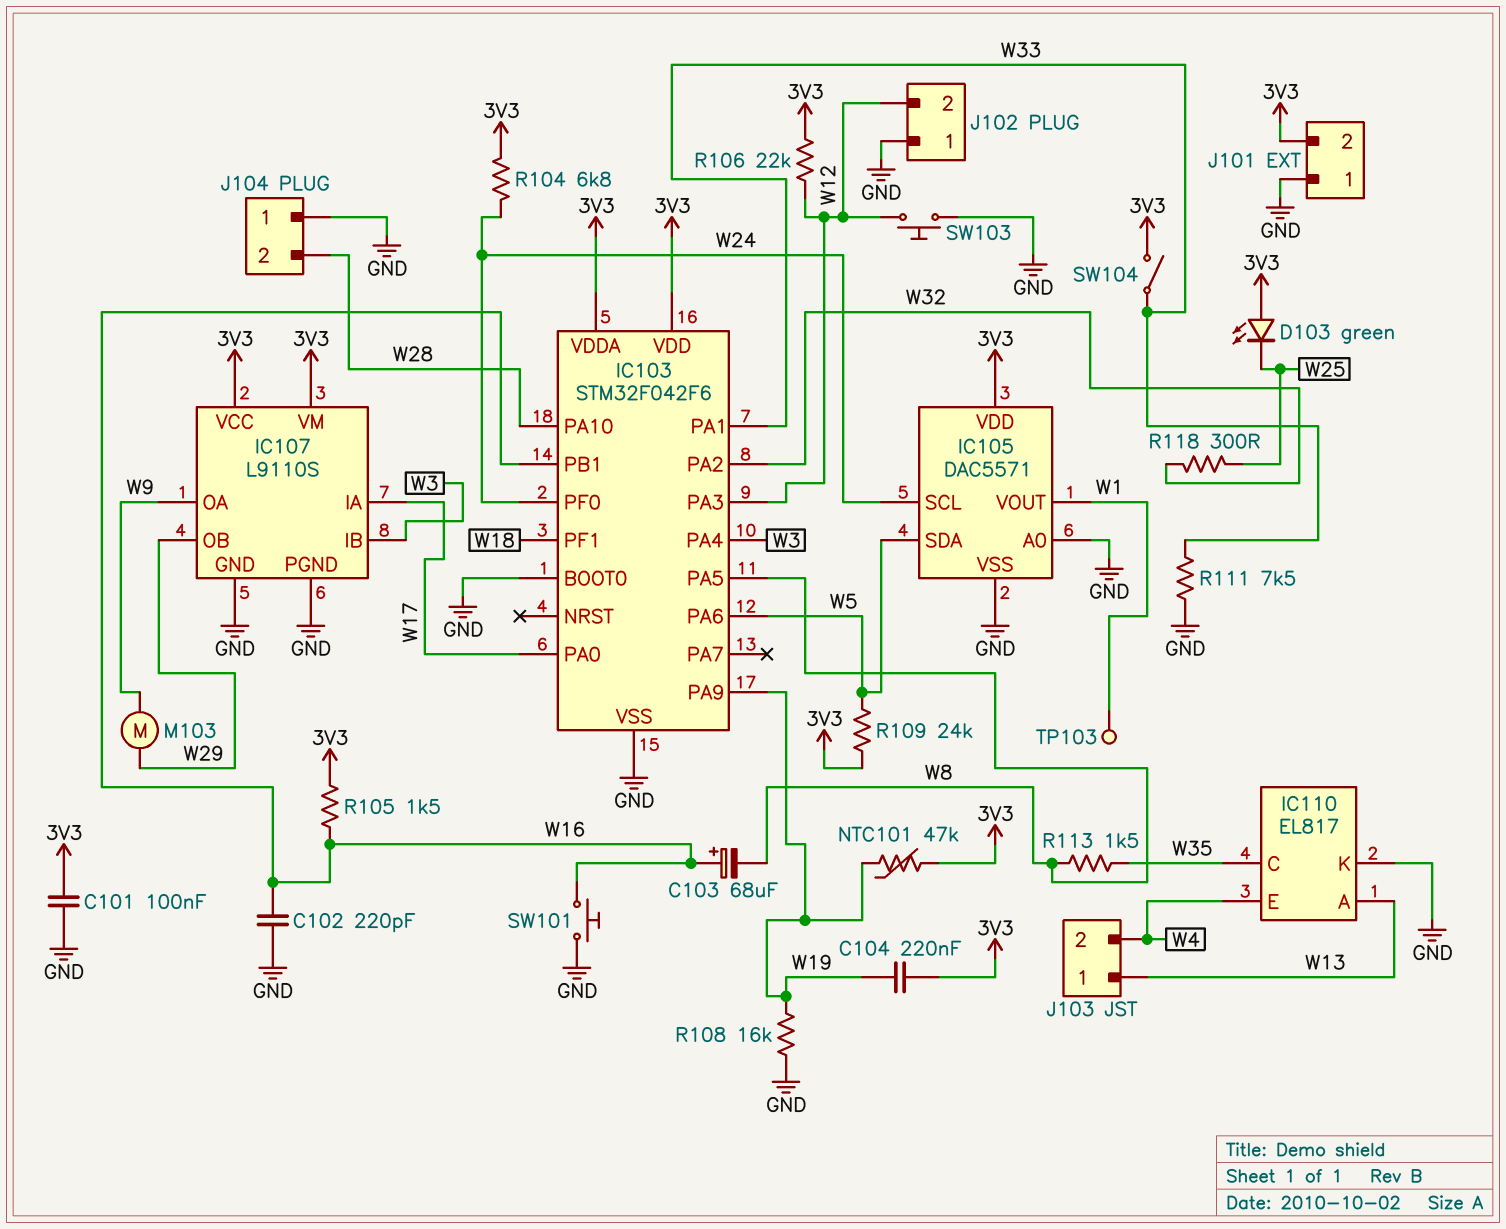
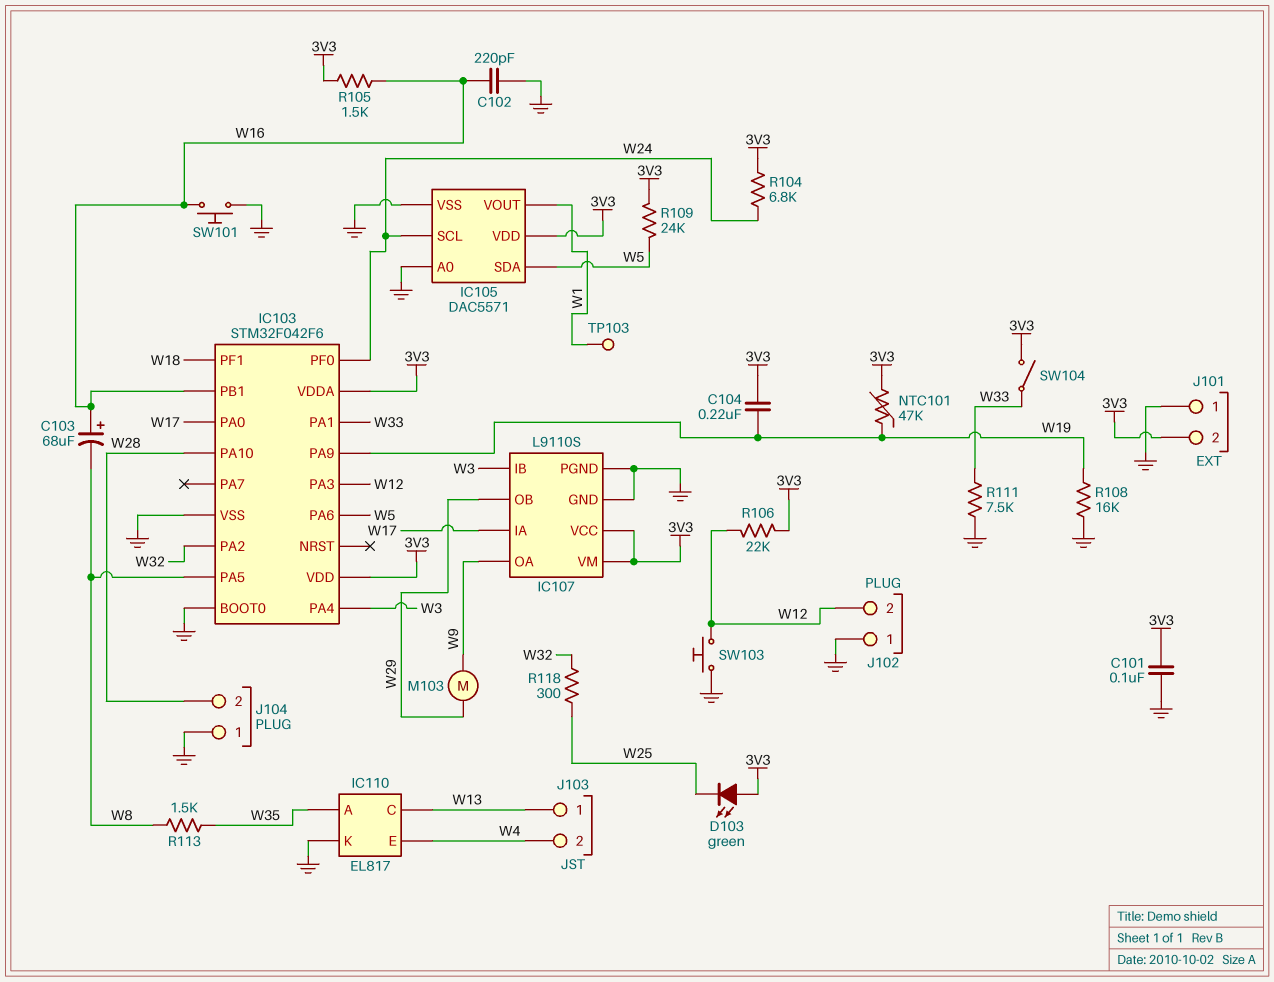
IC110 pin A: W13 -> W35
IC110 pin C: W35 -> W13

